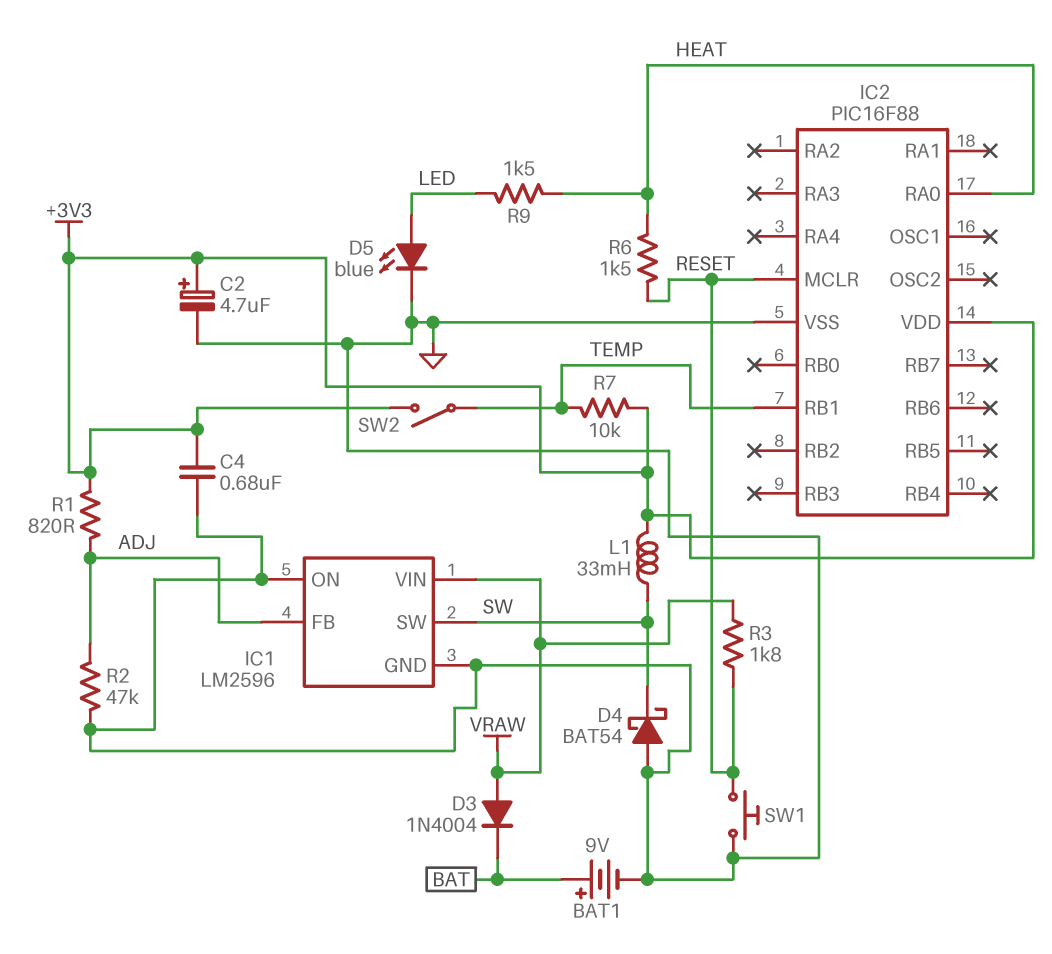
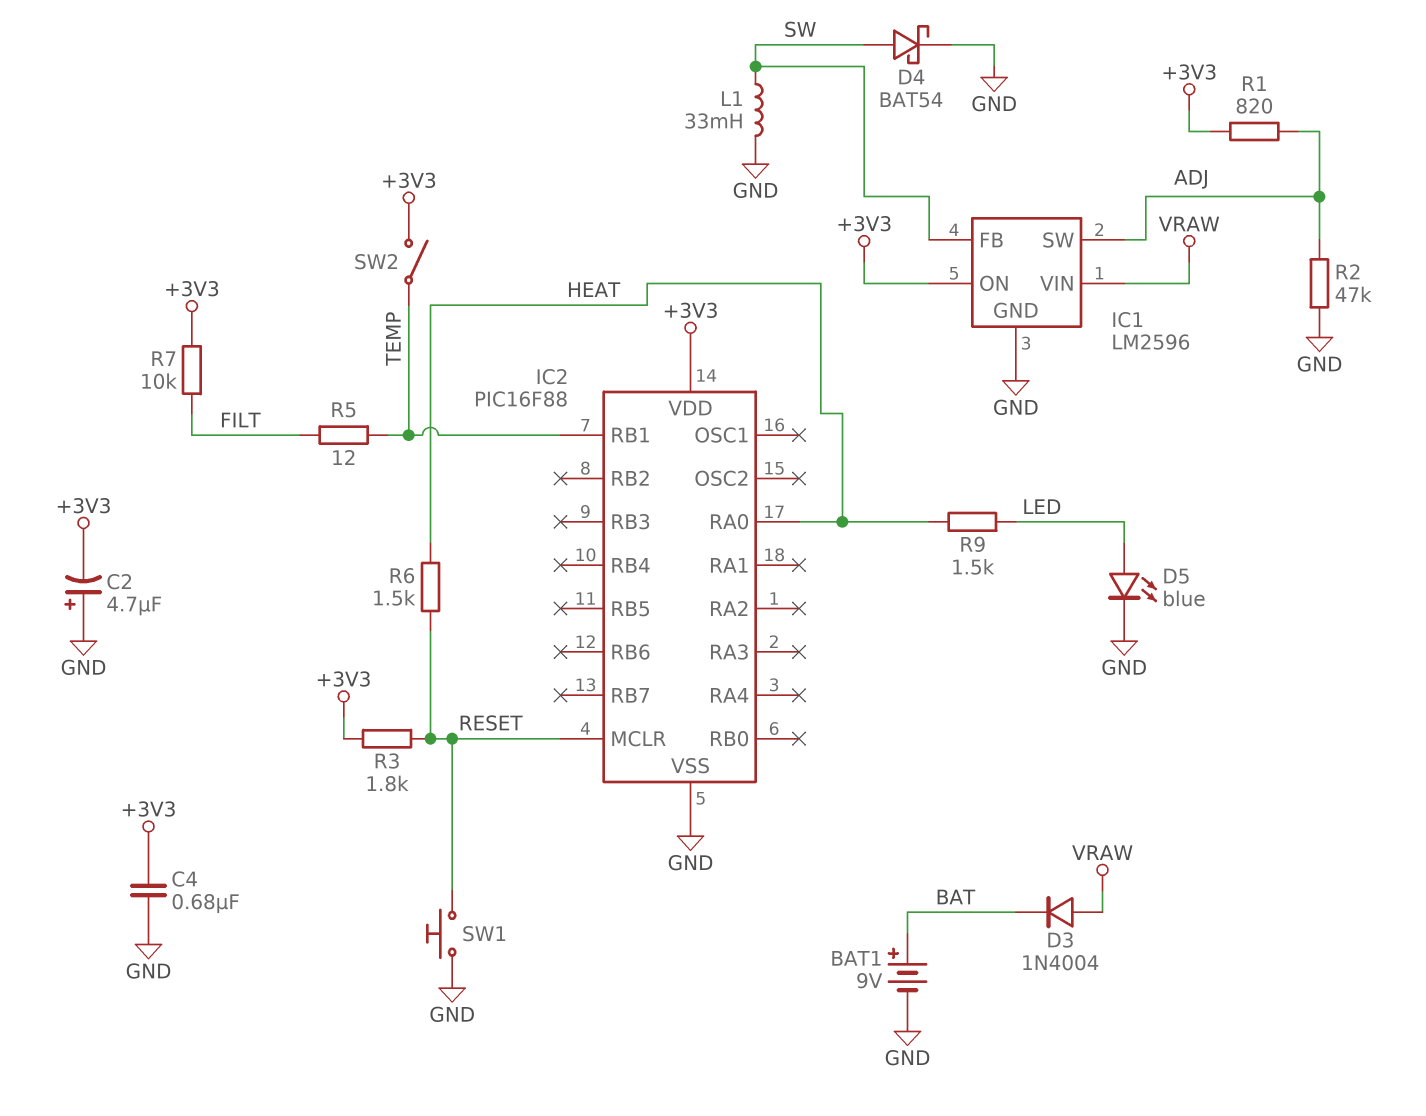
C2: 4.7uF (plus +3V3, minus GND) -> 4.7uF (plus GND, minus +3V3)
D4: schottky BAT54 (A GND, K SW) -> schottky BAT54 (A SW, K GND)
IC1 pin FB: ADJ -> SW
IC1 pin ON: GND -> +3V3
IC1 pin SW: SW -> ADJ
L1: 33mH (+3V3, SW) -> 33mH (GND, SW)
R3: 1.8k (RESET, VRAW) -> 1.8k (+3V3, RESET)
R5: none -> 12 (FILT, TEMP)
R7: 10k (+3V3, TEMP) -> 10k (+3V3, FILT)

